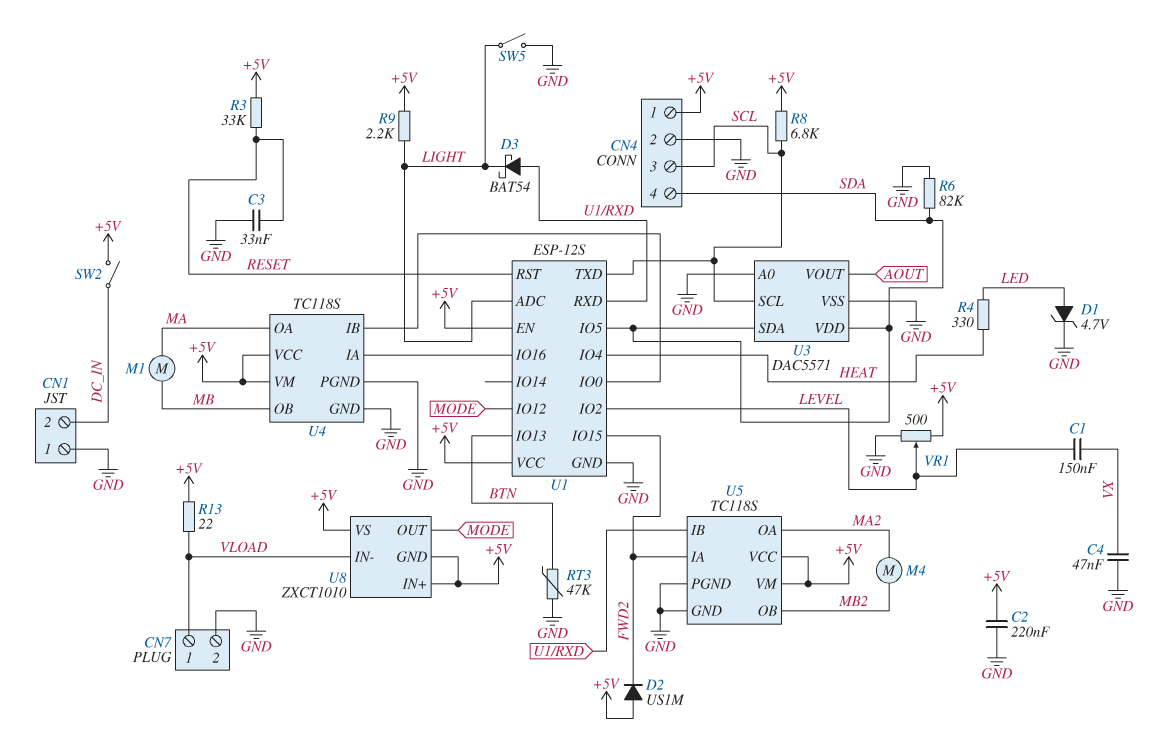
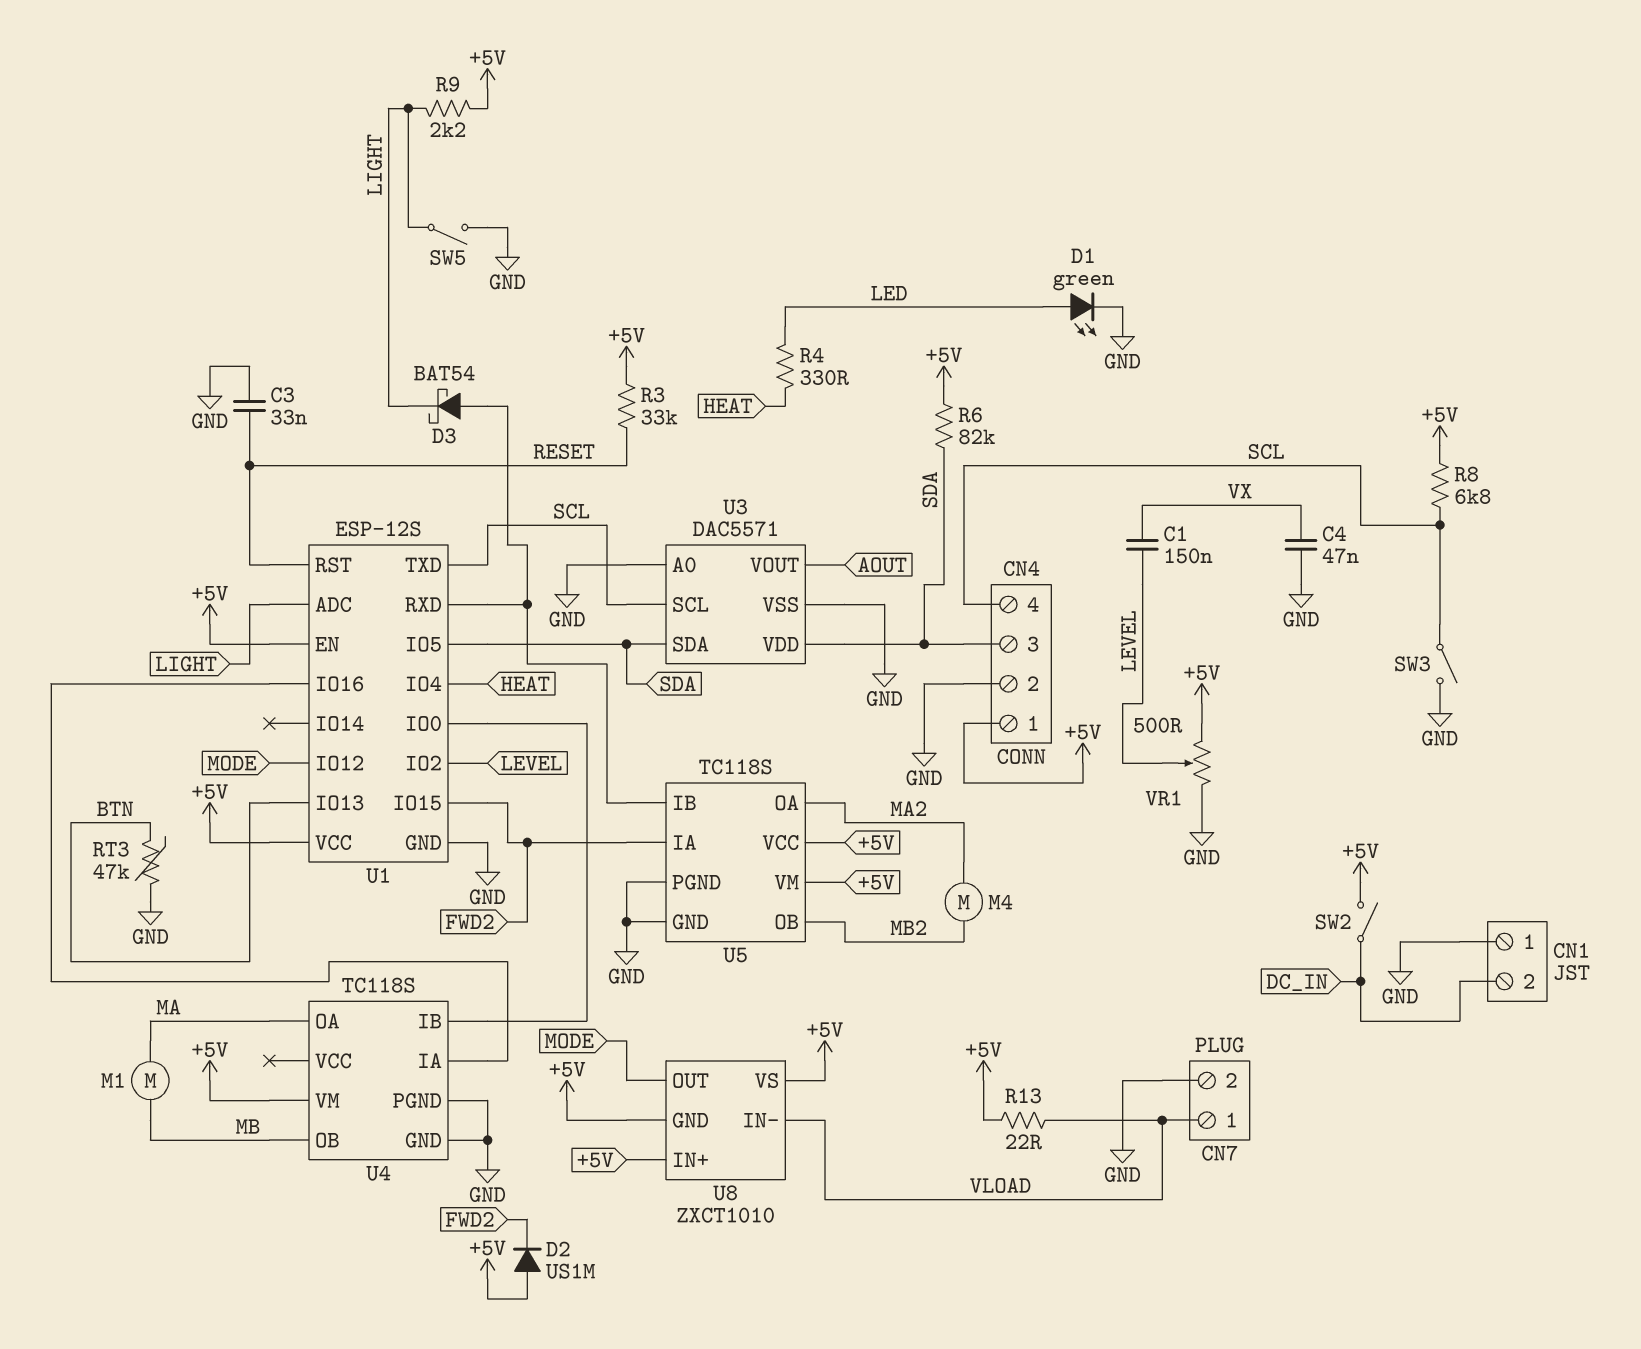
C2: 220nF (+5V, GND) -> none
CN4 pin 3: SCL -> SDA
CN4 pin 4: SDA -> SCL
D1: zener 4.7V (A LED, K GND) -> LED green (A LED, K GND)
R6: 82k (GND, SDA) -> 82k (+5V, SDA)
SW3: none -> switch (GND, SCL)
U4 pin VCC: +5V -> none

